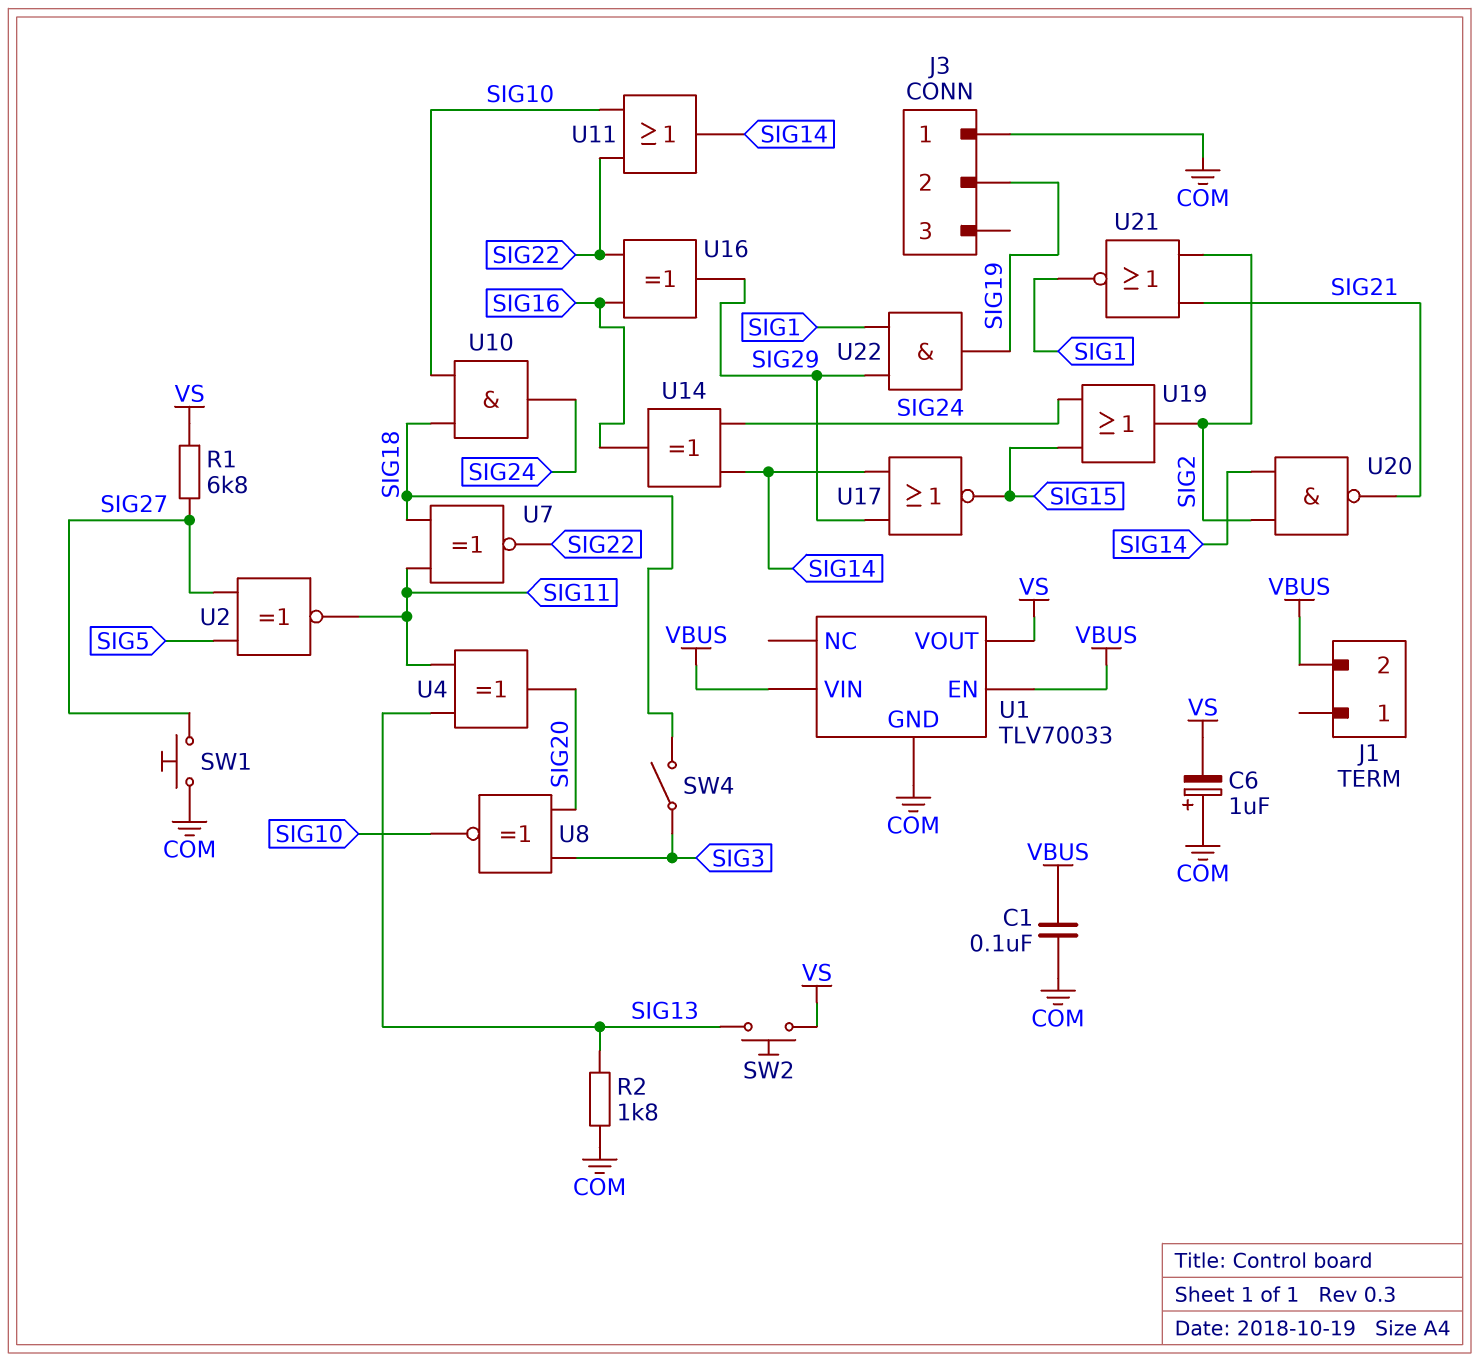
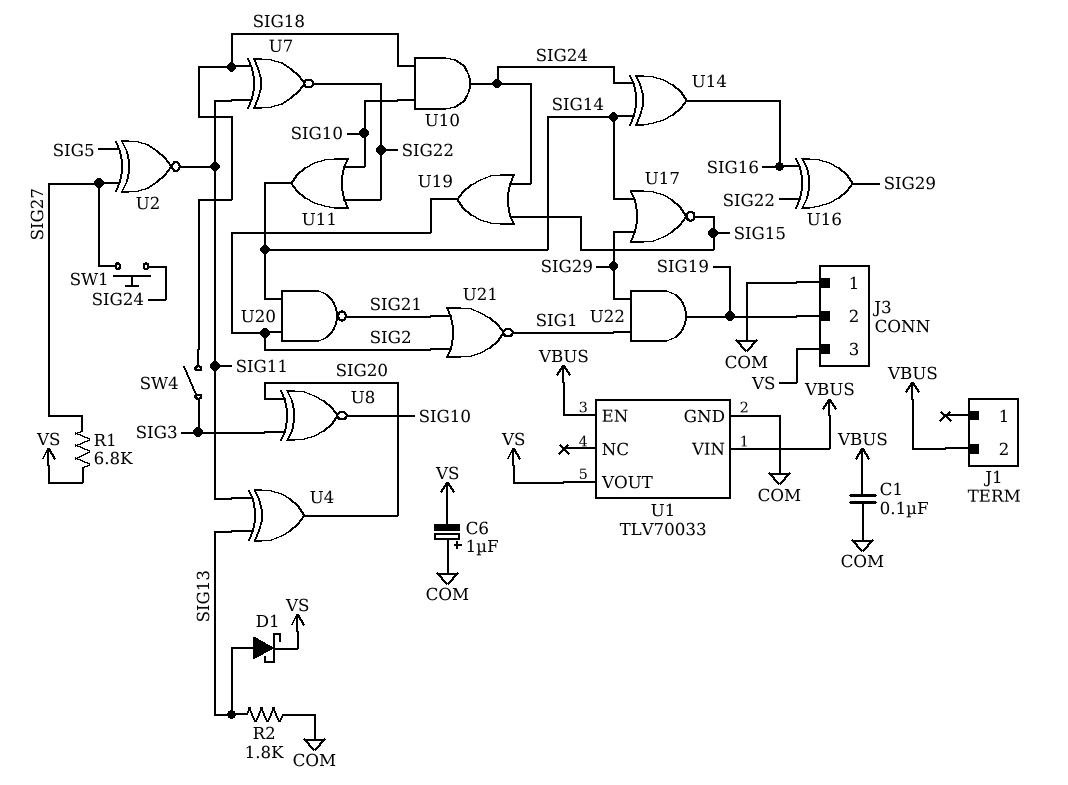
D1: none -> schottky (A SIG13, K VS)
J3 pin 3: none -> VS
SW1: button (COM, SIG27) -> button (SIG24, SIG27)
SW2: button (SIG13, VS) -> none

